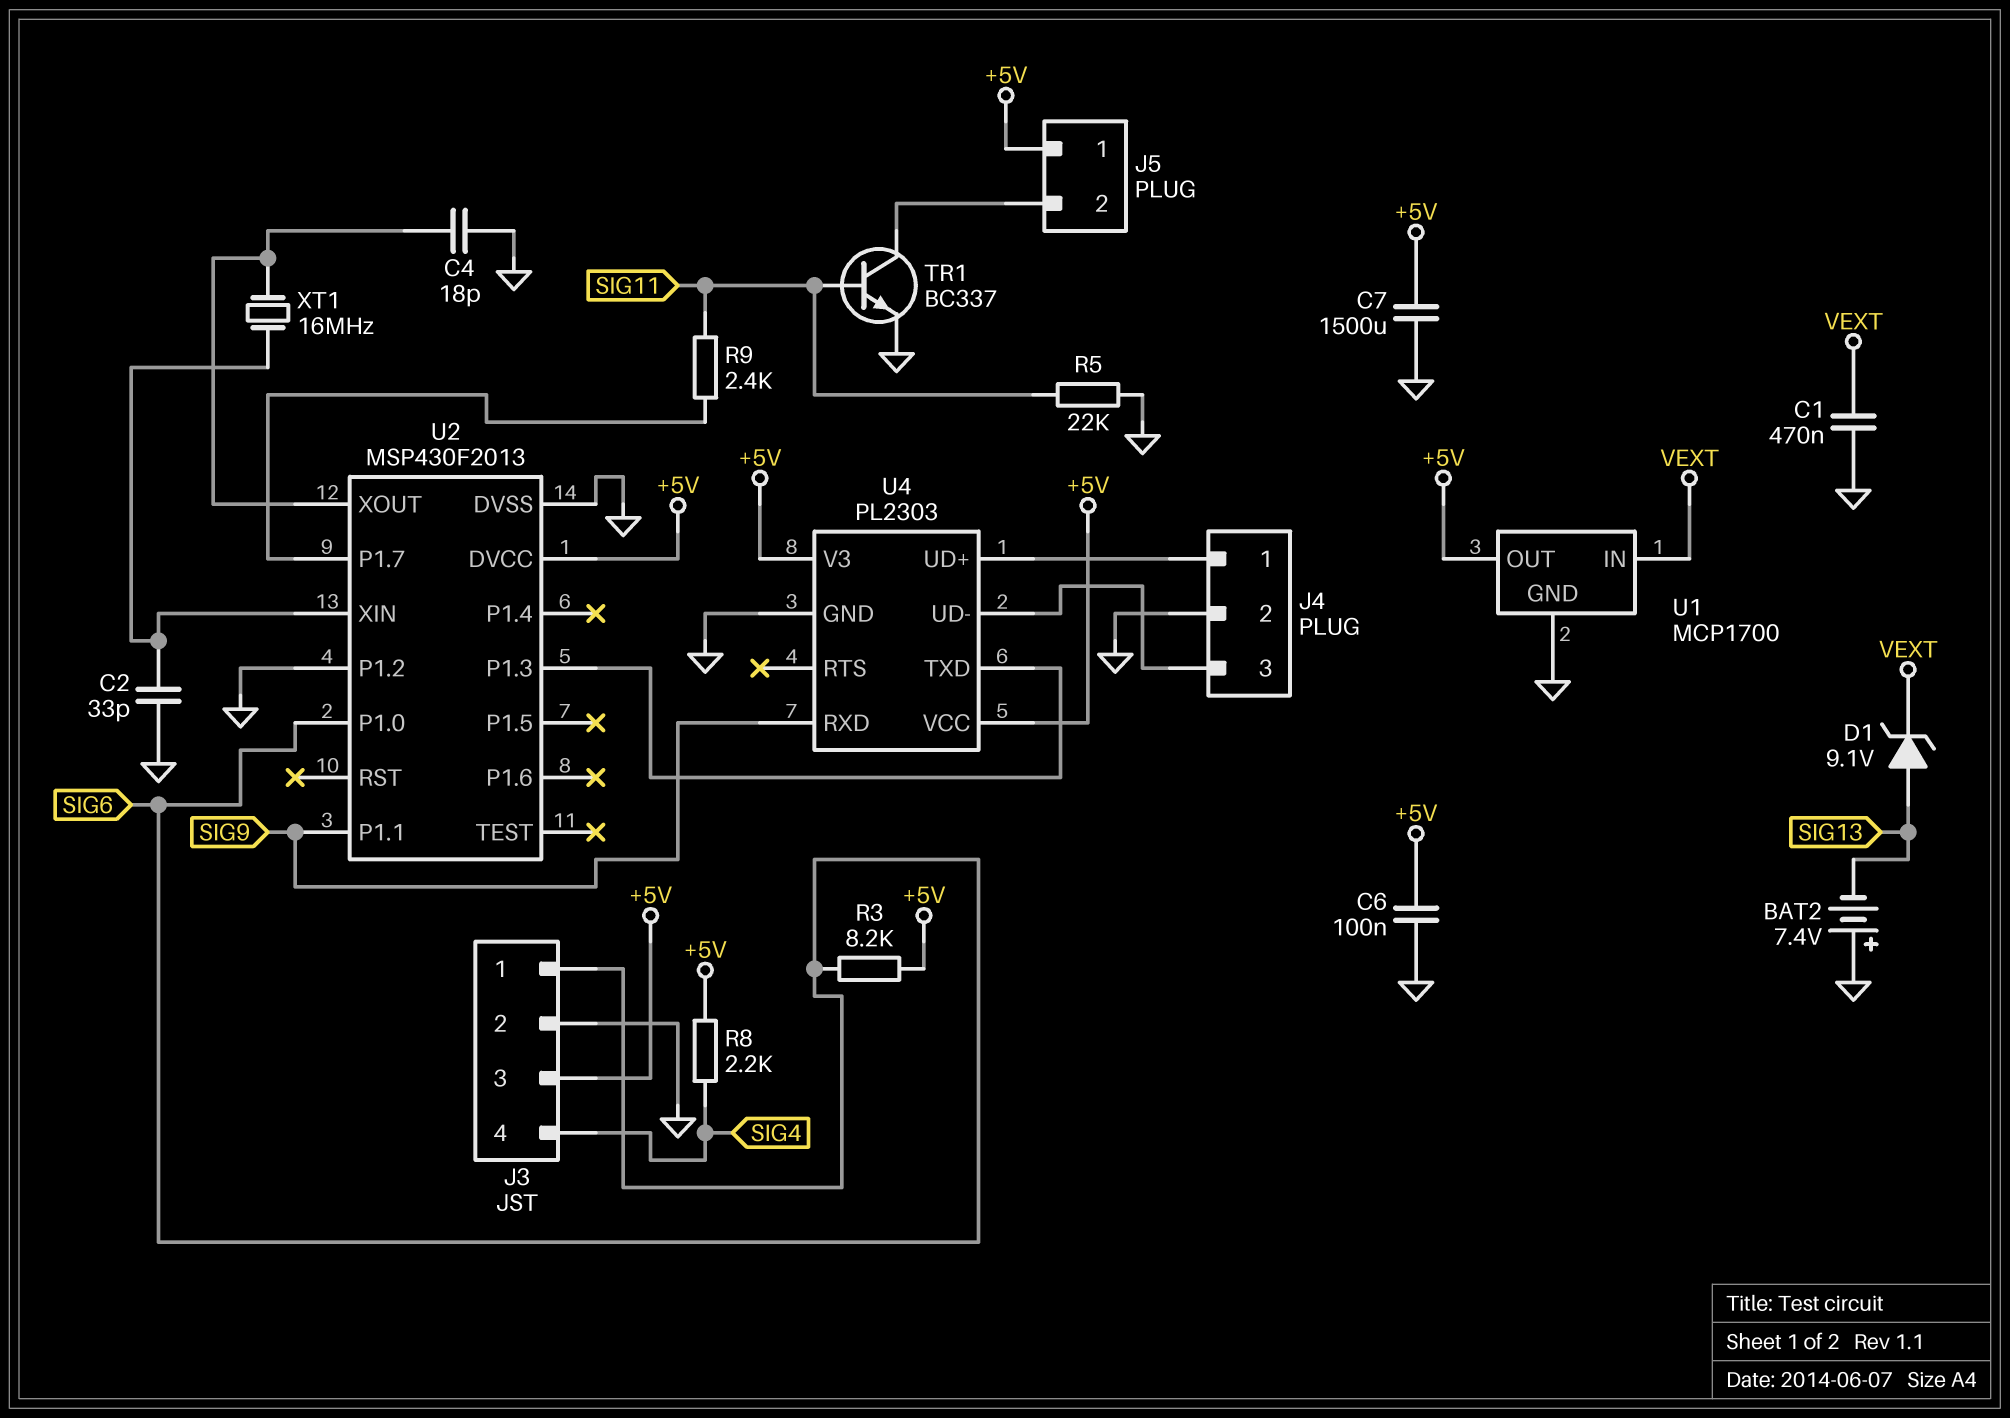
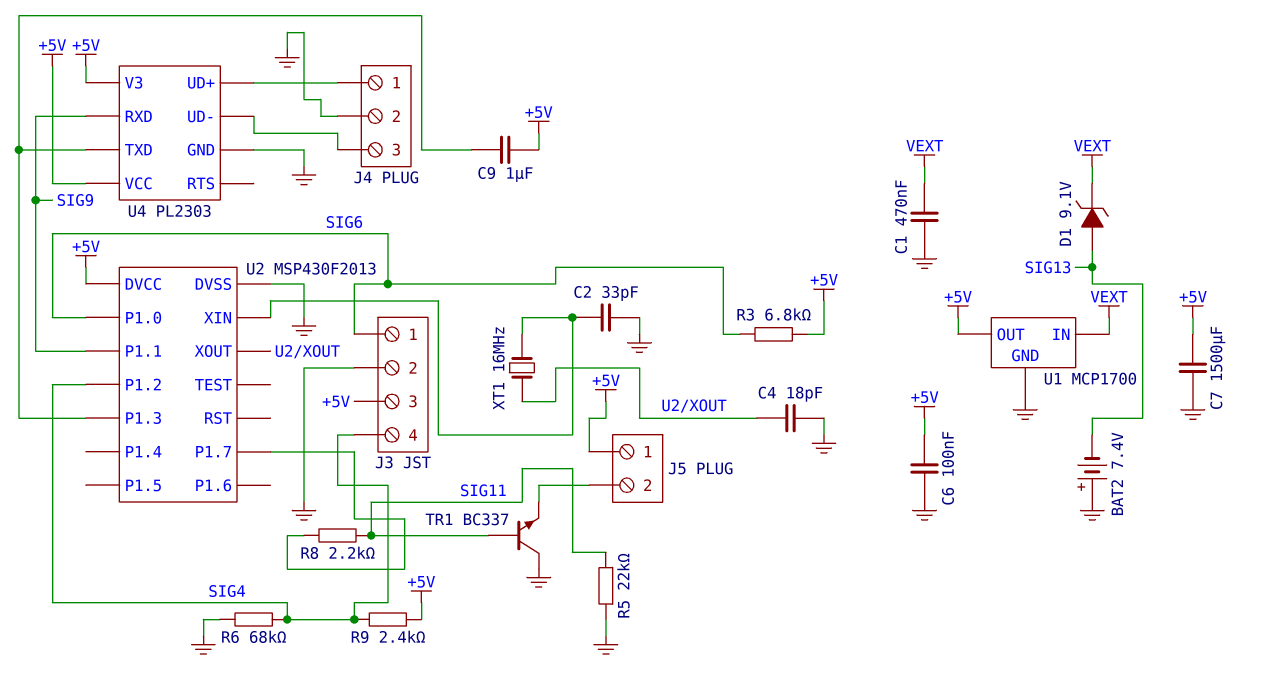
C9: none -> 1uF (+5V, U2/P1.3)
R3: 8.2k (+5V, SIG6) -> 6.8k (+5V, SIG6)
R6: none -> 68k (GND, SIG4)
R8: 2.2k (+5V, SIG4) -> 2.2k (SIG11, U2/P1.7)
R9: 2.4k (SIG11, U2/P1.7) -> 2.4k (+5V, SIG4)
TR1: NPN BC337 (B SIG11, C J5/2, E GND) -> NPN BC337 (B SIG11, C GND, E J5/2)
U2 pin P1.2: GND -> SIG4

